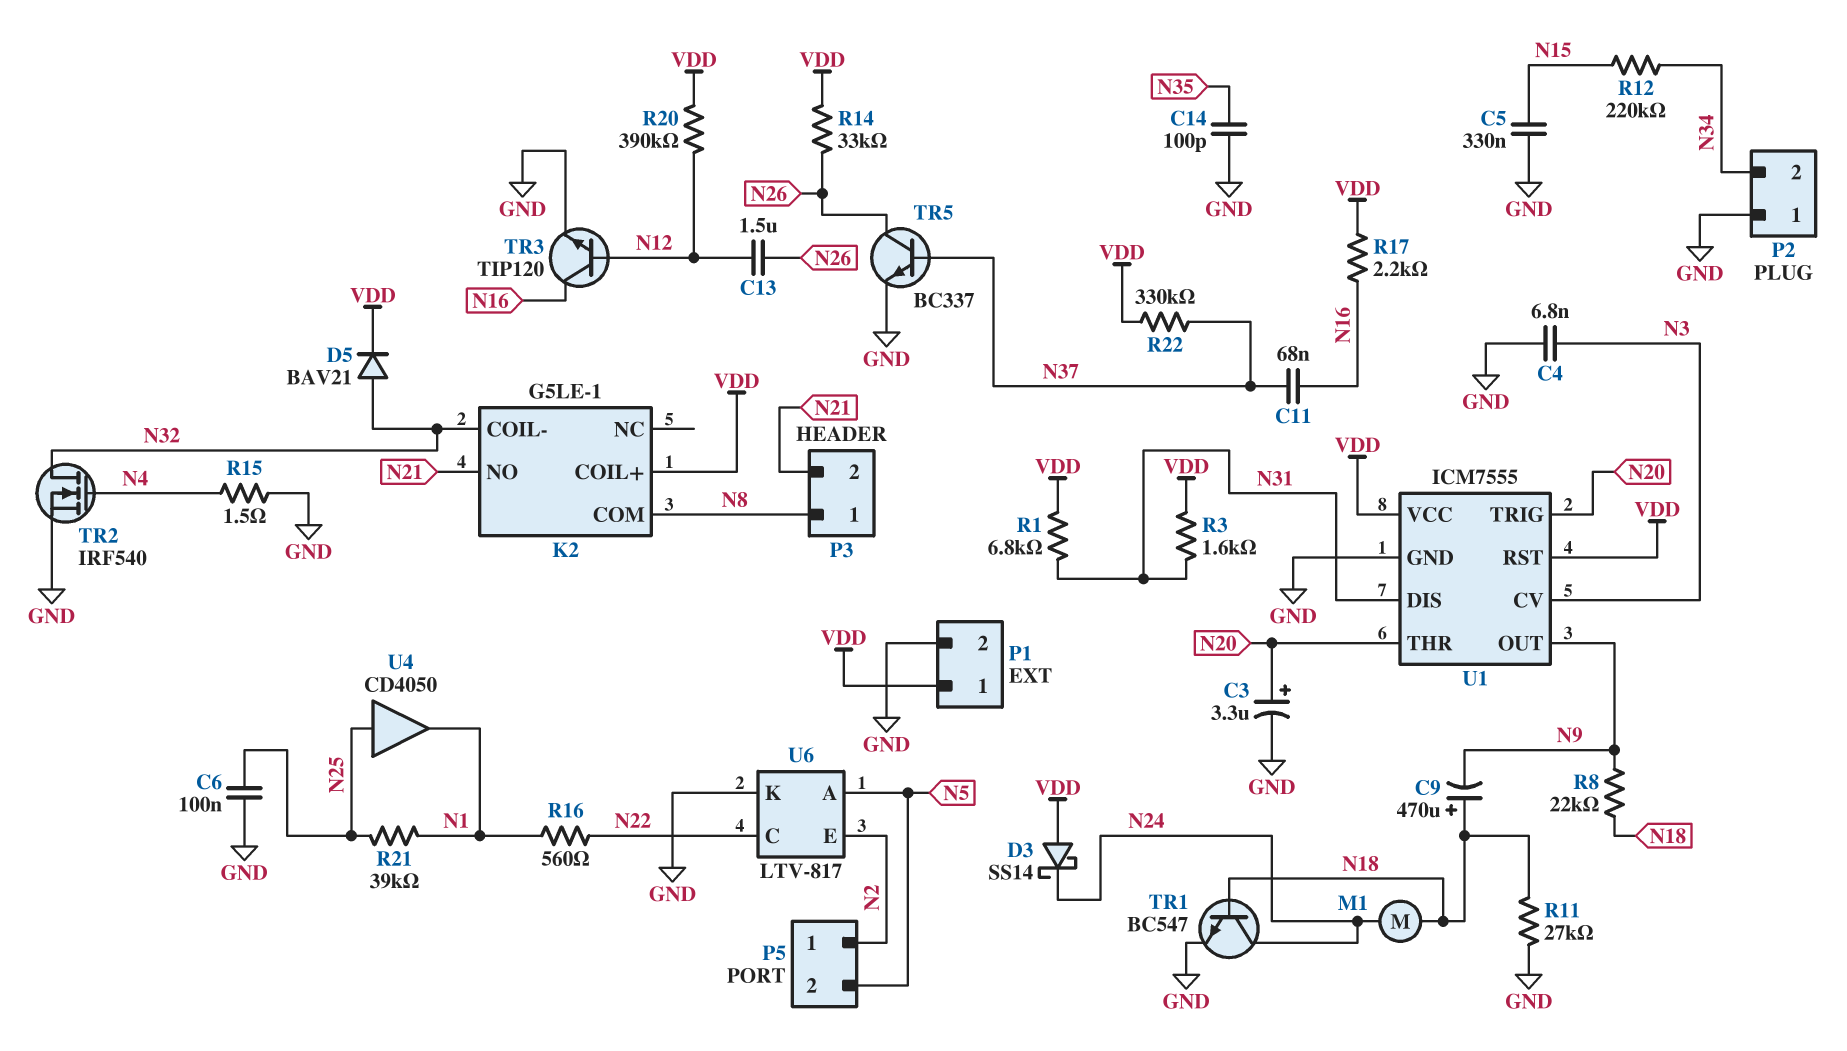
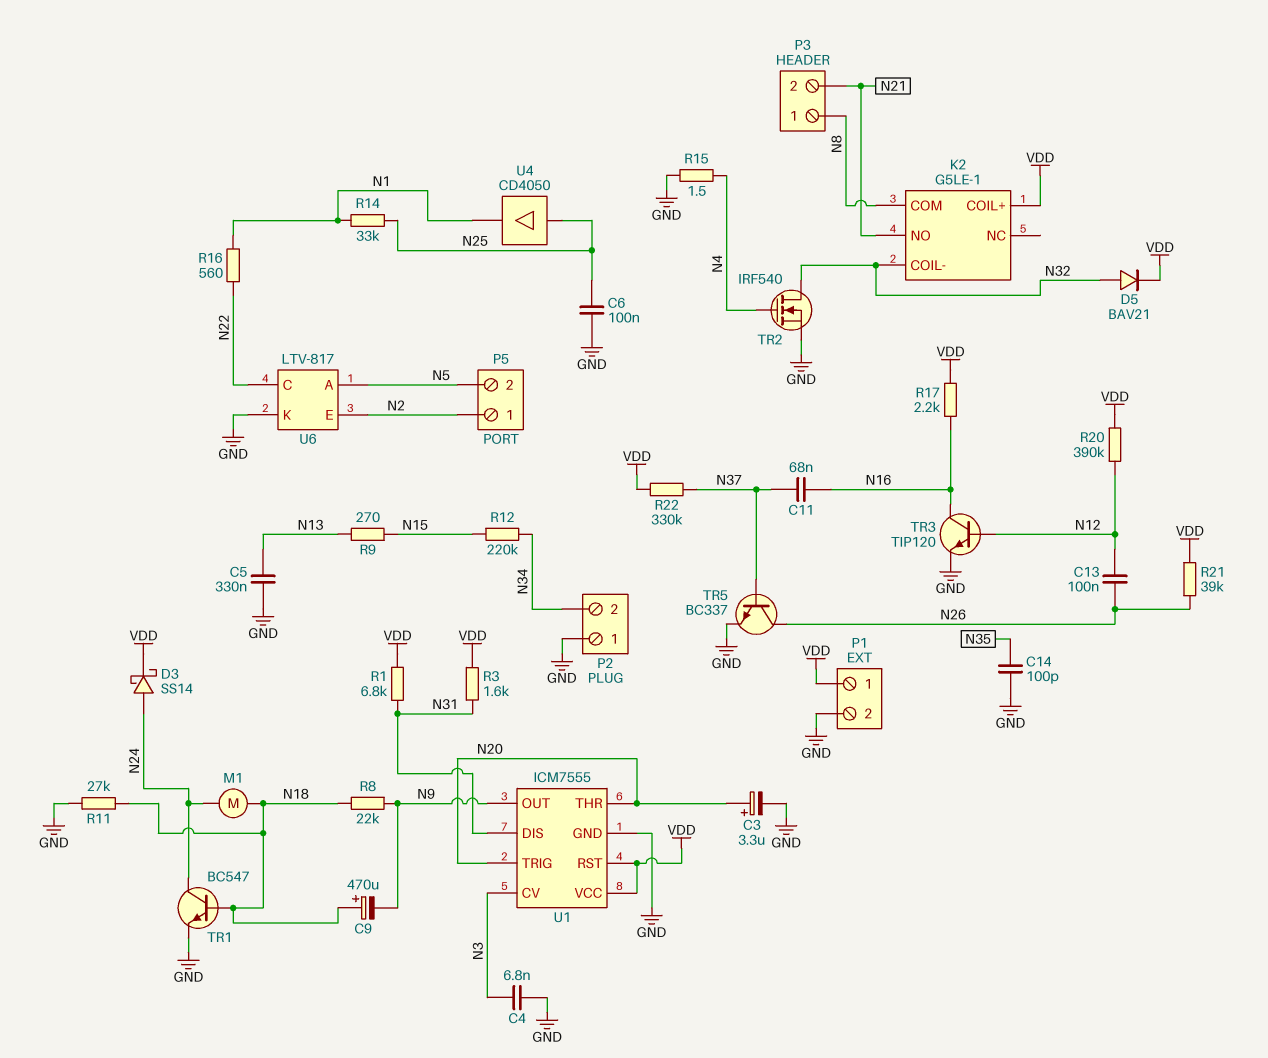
C5: 330nF (GND, N15) -> 330nF (GND, N13)
C13: 1.5uF (N12, N26) -> 100nF (N12, N26)
D3: schottky SS14 (A VDD, K N24) -> schottky SS14 (A N24, K VDD)
R9: none -> 270 (N13, N15)
R14: 33k (N26, VDD) -> 33k (N1, N25)
R21: 39k (N1, N25) -> 39k (N26, VDD)

